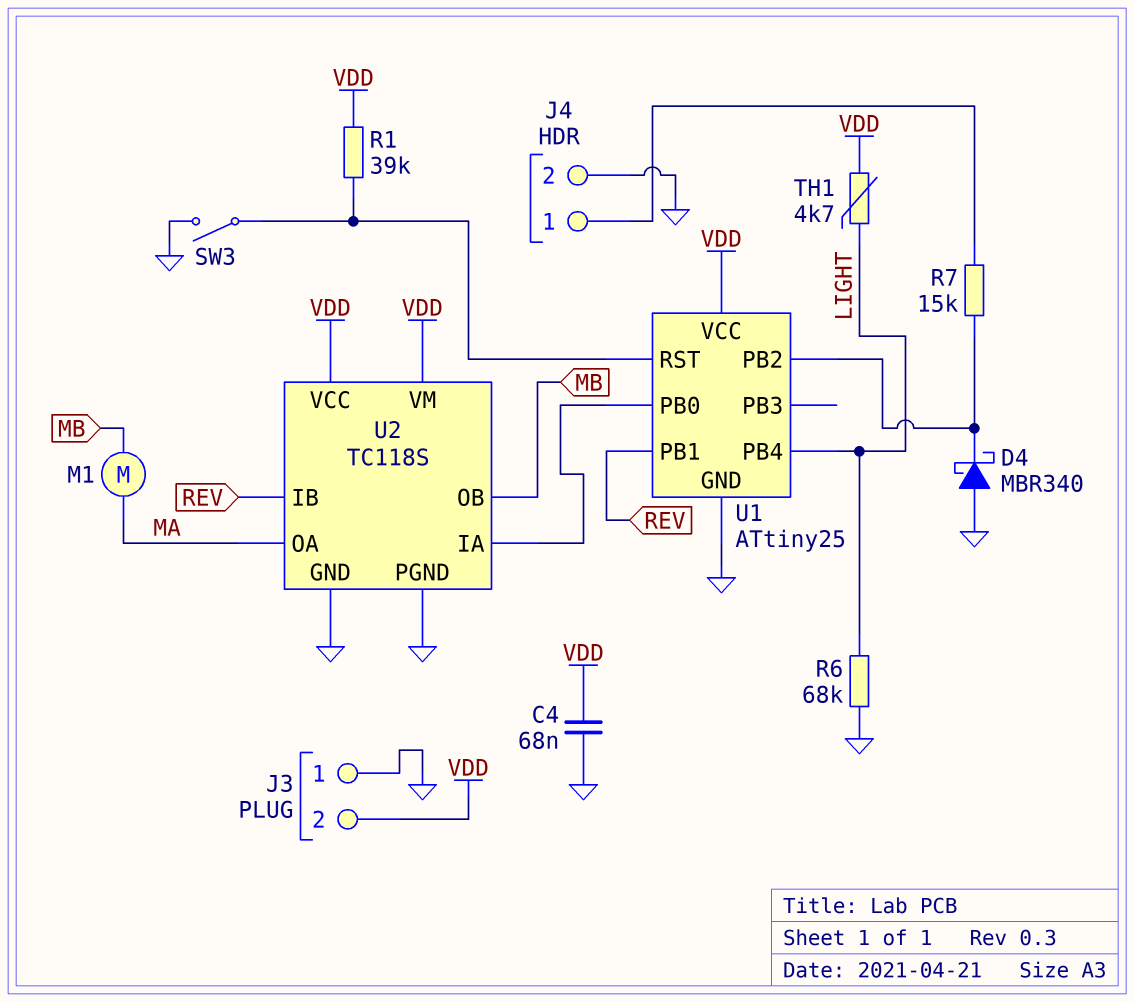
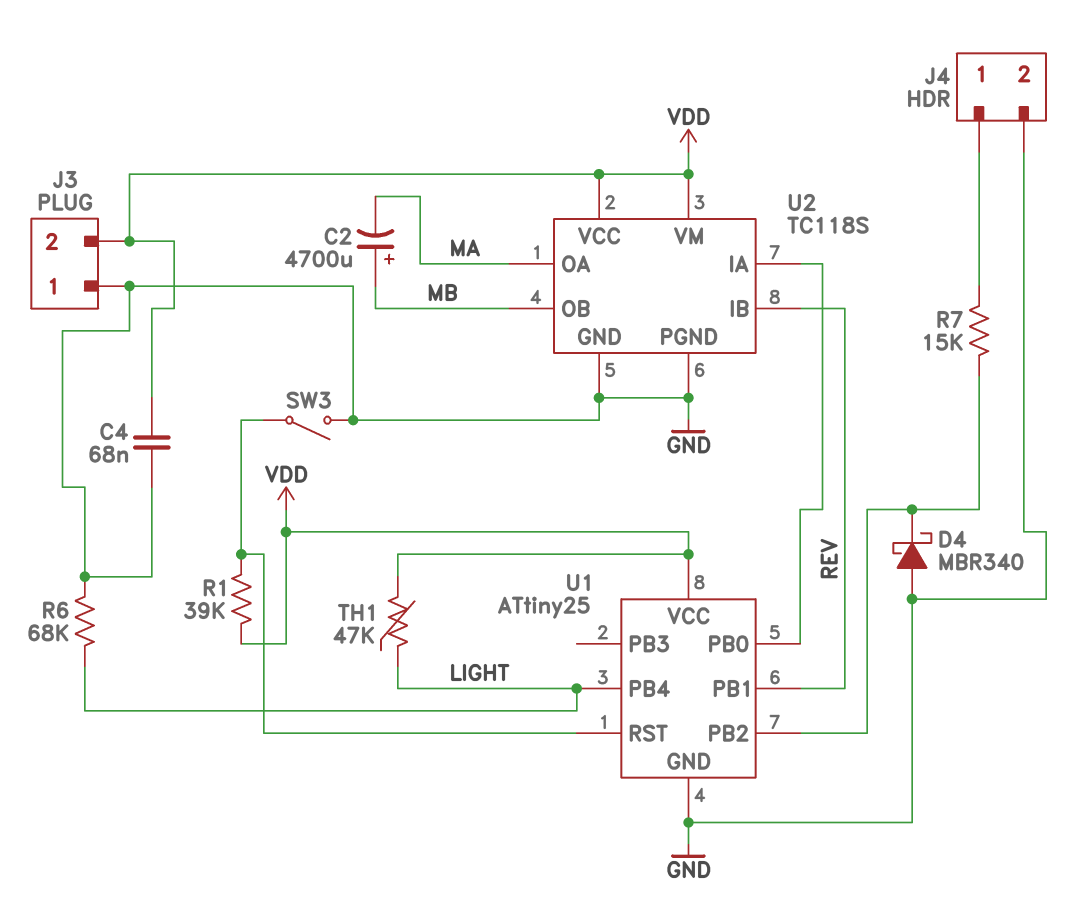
C2: none -> 4700uF (plus MB, minus MA)
M1: motor (MA, MB) -> none
TH1: 4.7k (LIGHT, VDD) -> 47k (LIGHT, VDD)

